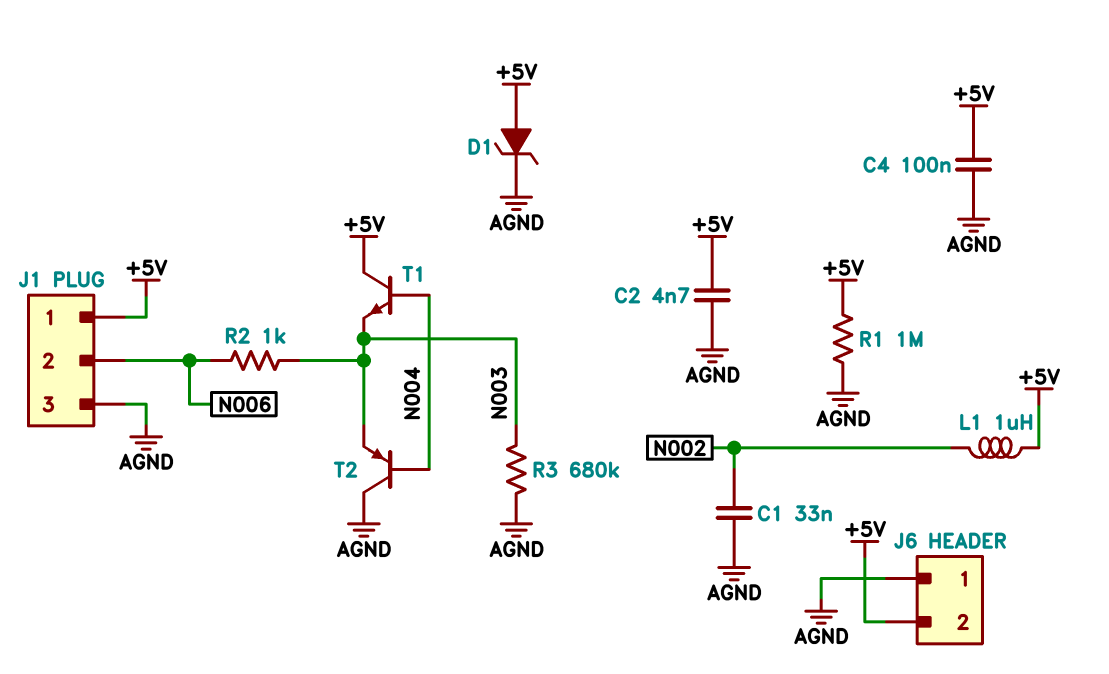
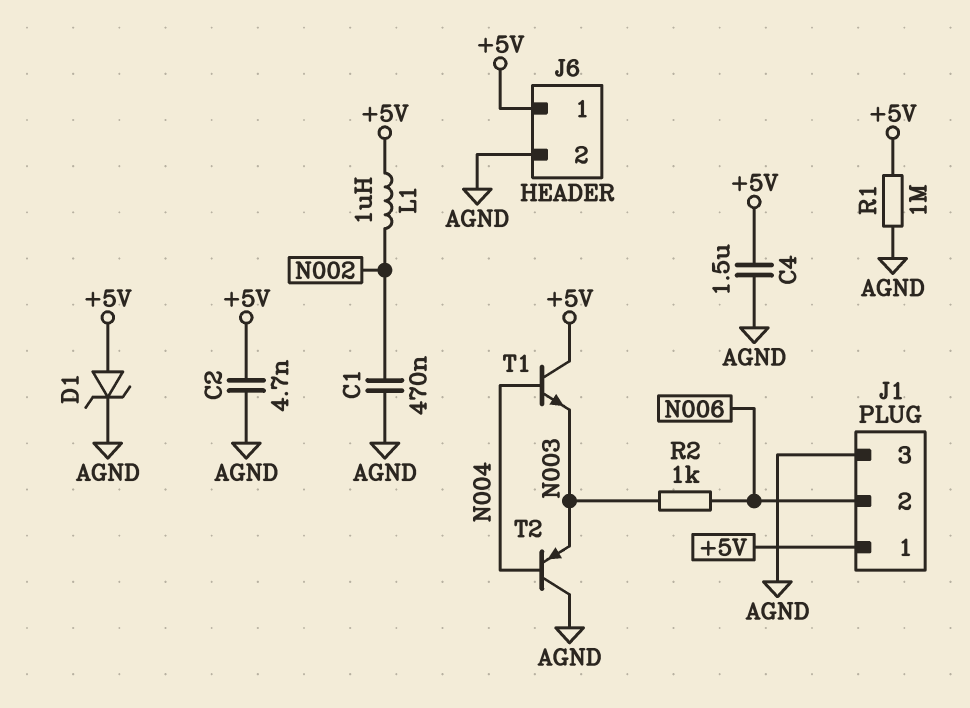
C1: 33nF (AGND, N002) -> 470nF (AGND, N002)
C4: 100nF (+5V, AGND) -> 1.5uF (+5V, AGND)
J6 pin 1: AGND -> +5V
J6 pin 2: +5V -> AGND
R3: 680k (AGND, N003) -> none

